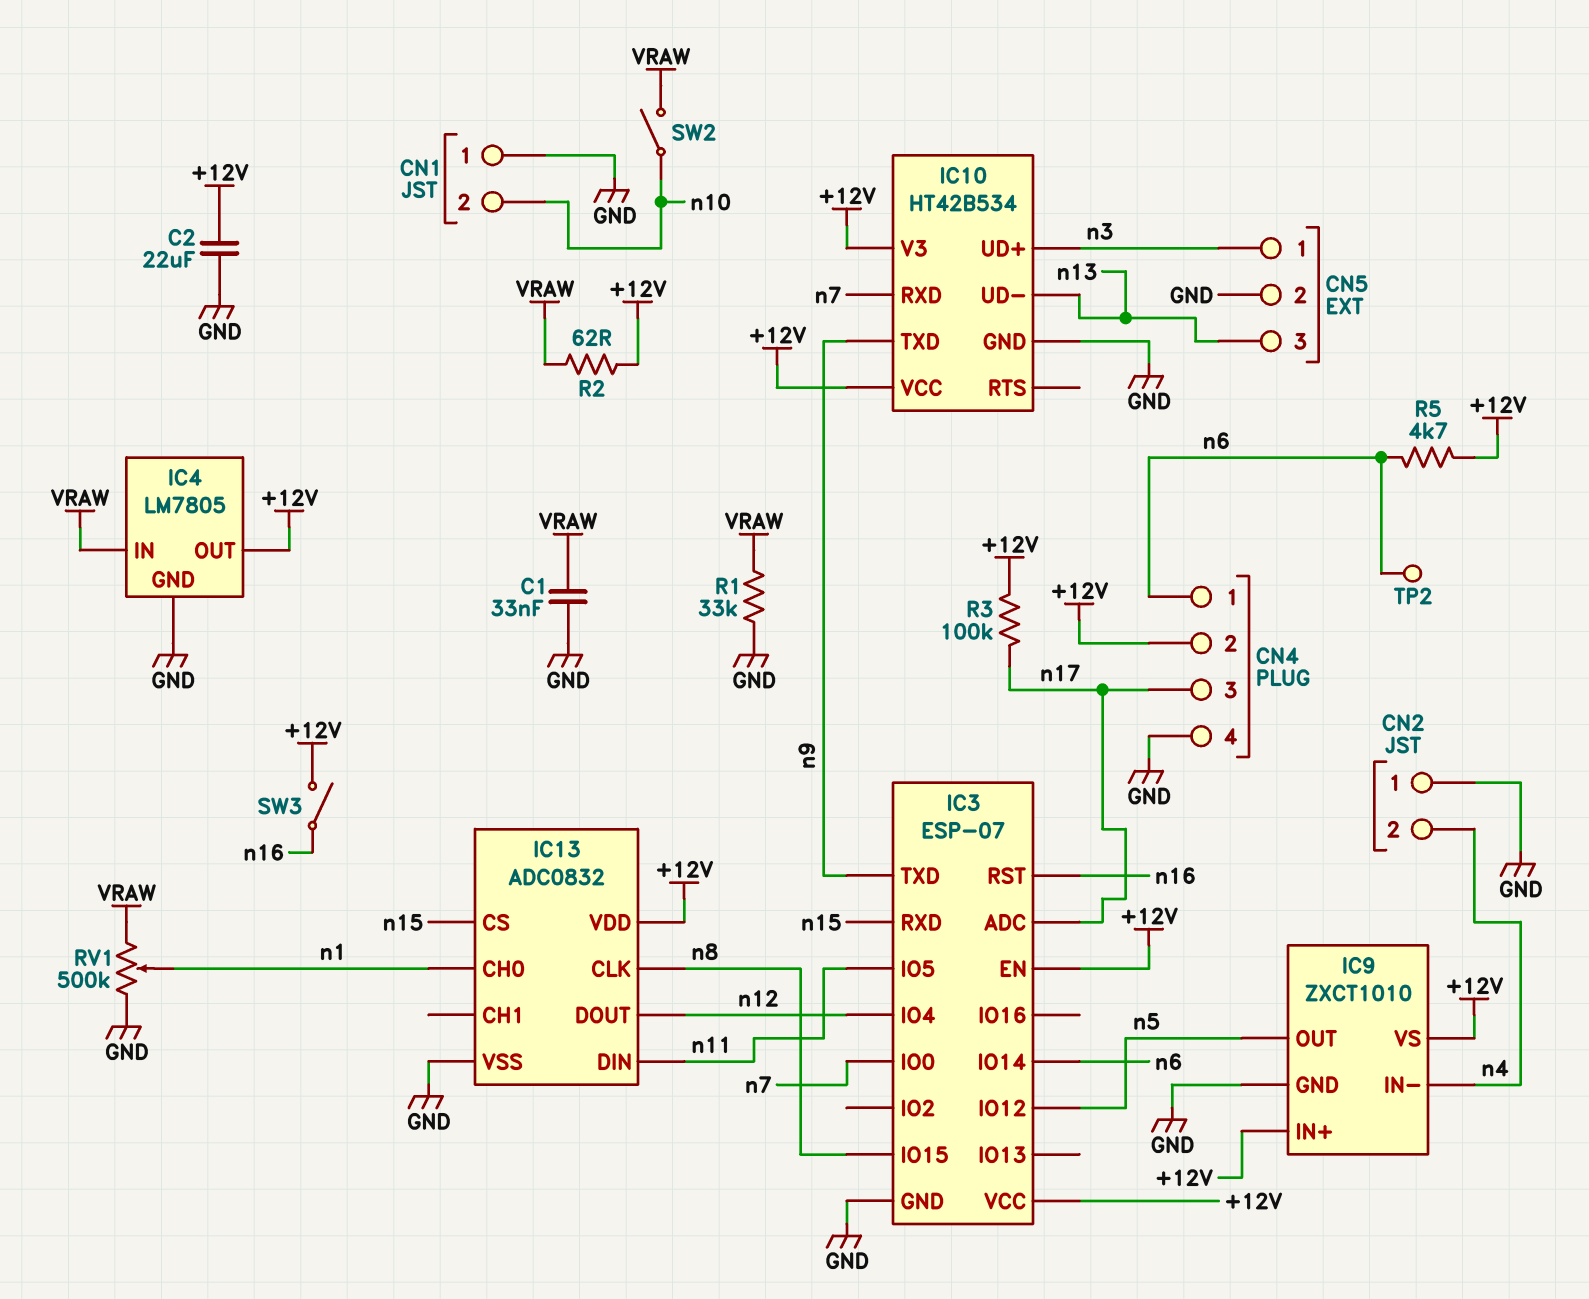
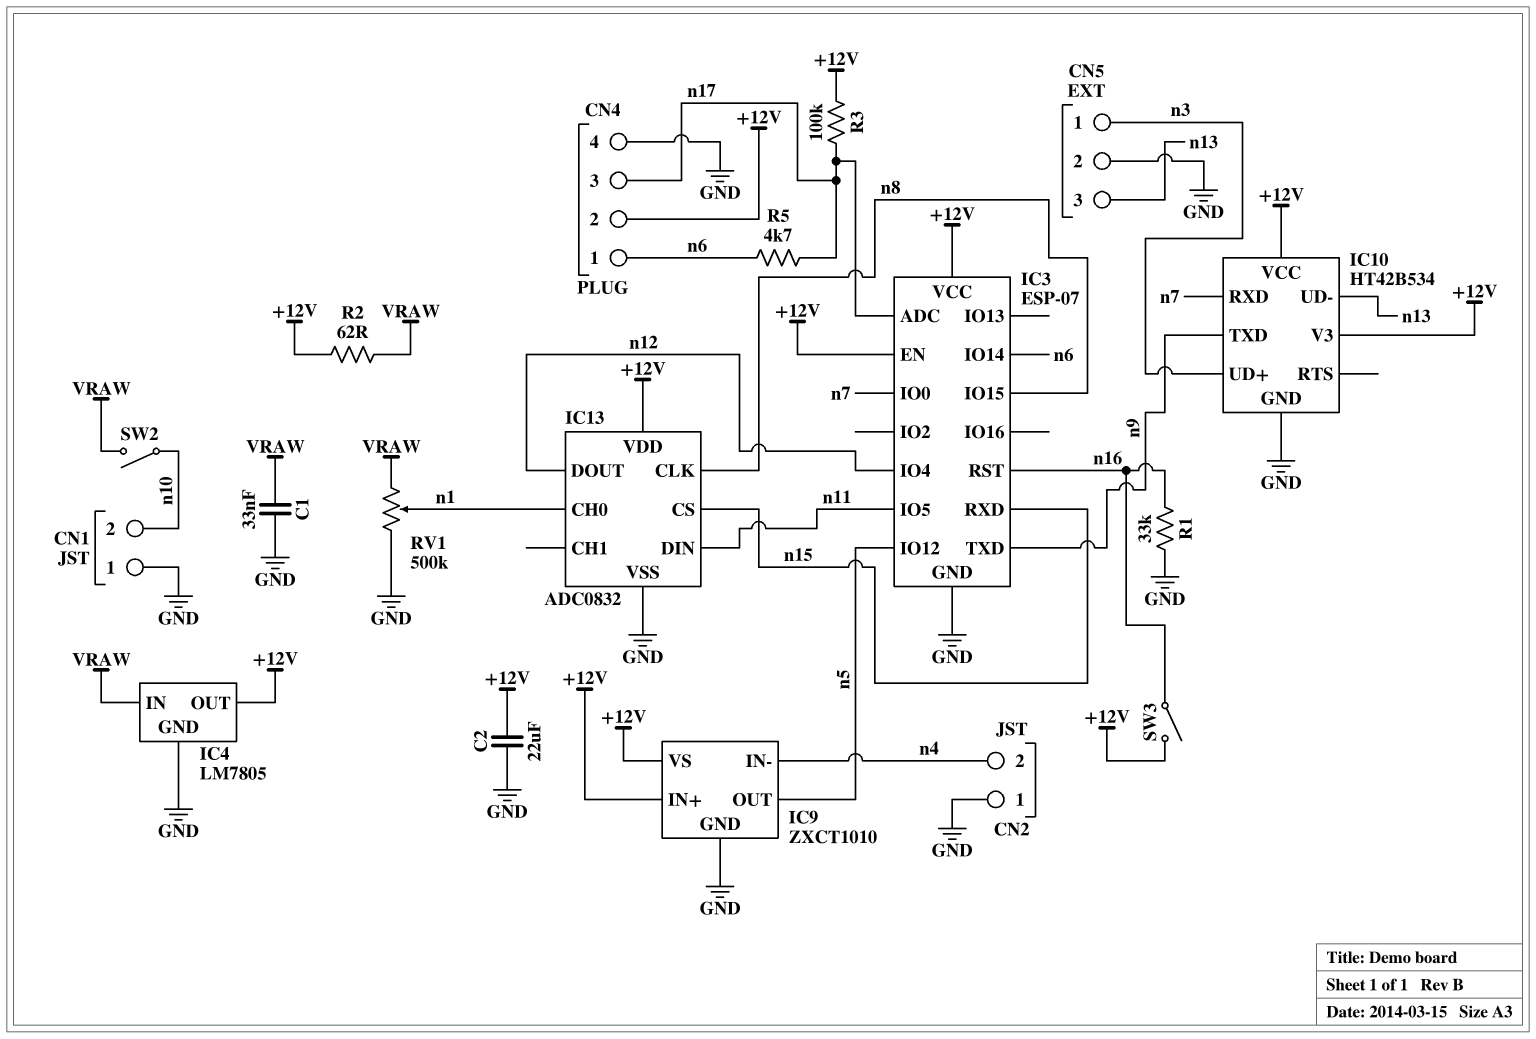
R1: 33k (GND, VRAW) -> 33k (GND, n16)
R5: 4.7k (+12V, n6) -> 4.7k (n6, n17)
TP2: test point (n6) -> none

